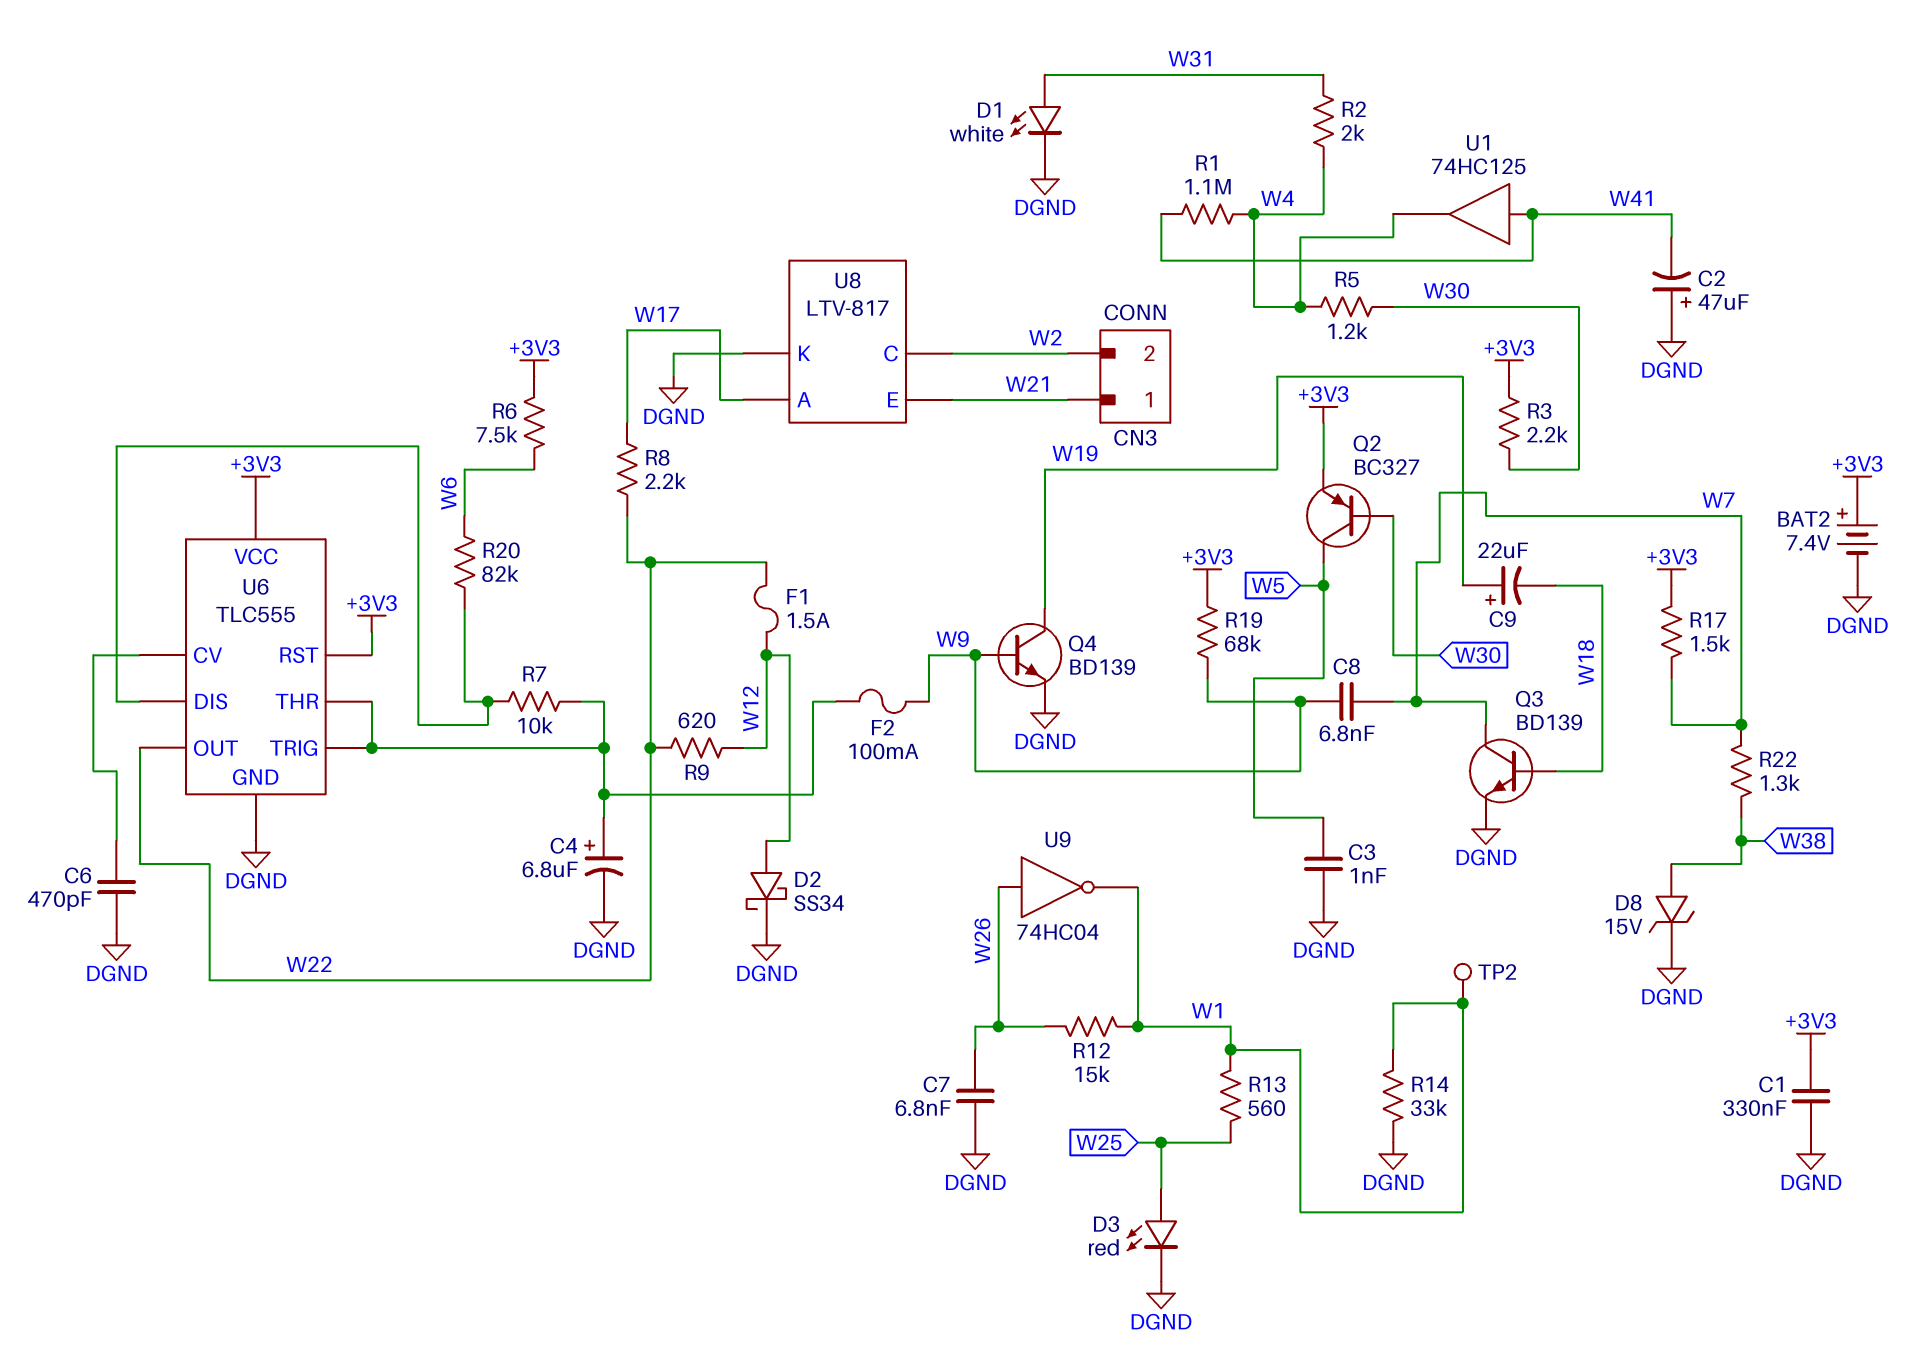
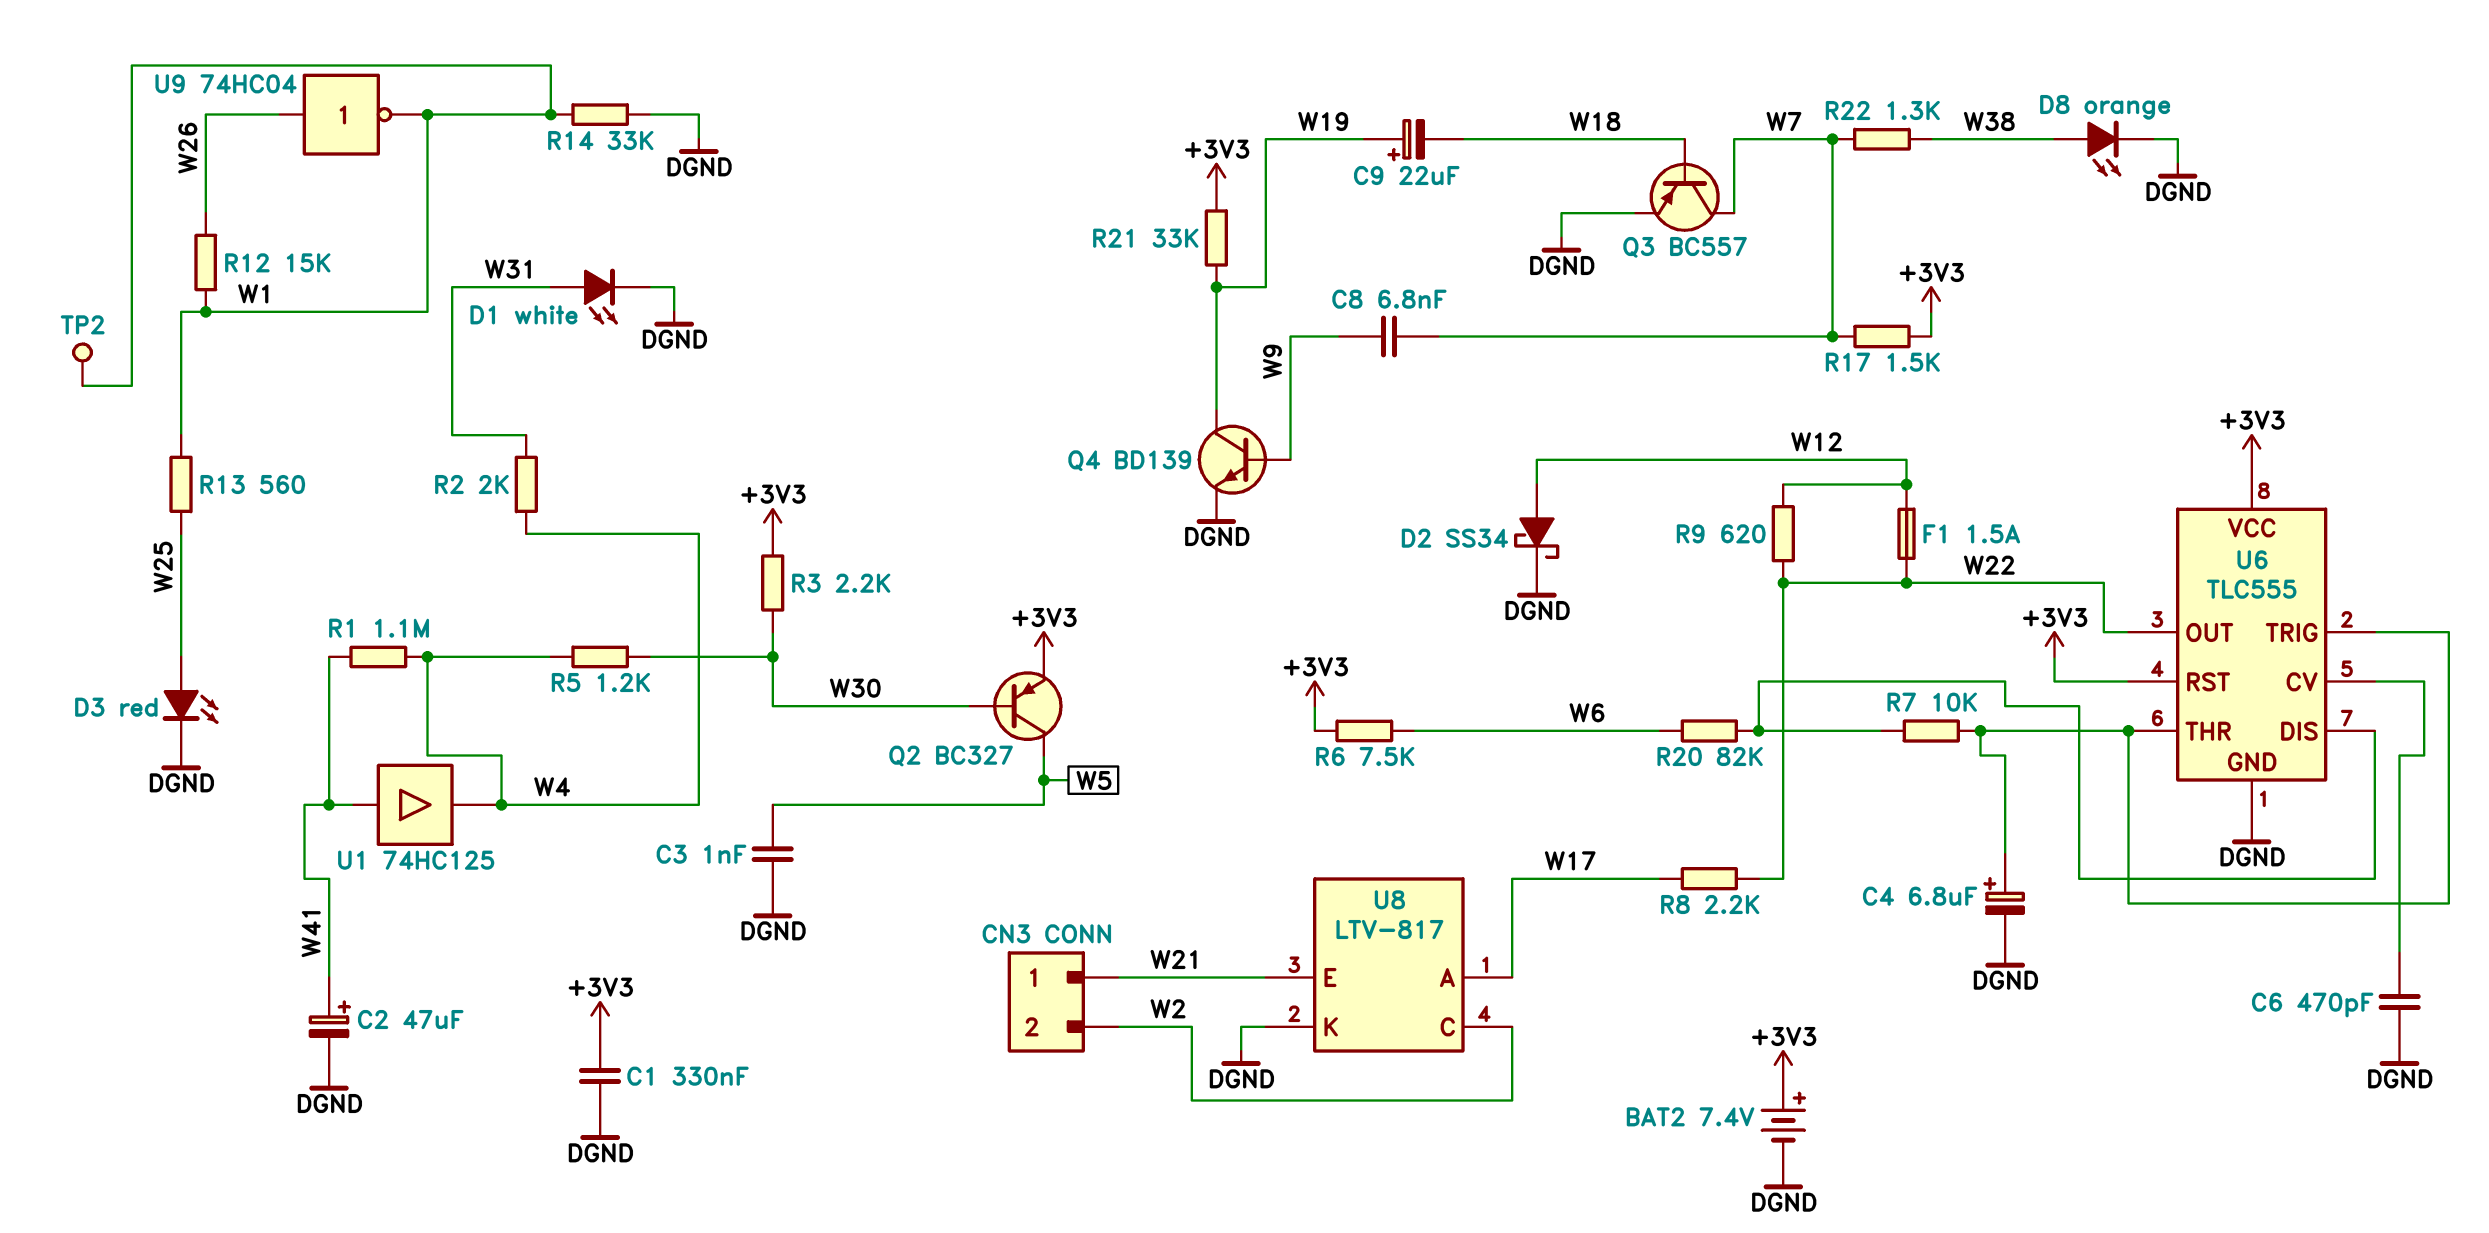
C2: 47uF (plus DGND, minus W41) -> 47uF (plus W41, minus DGND)
C7: 6.8nF (DGND, W26) -> none
D8: zener 15V (A W38, K DGND) -> LED orange (A W38, K DGND)
F2: 100mA (U6/THR, W9) -> none
Q3: NPN BD139 (B W18, C W7, E DGND) -> PNP BC557 (B W18, C W7, E DGND)
R19: 68k (+3V3, W9) -> none
R21: none -> 33k (+3V3, W19)

